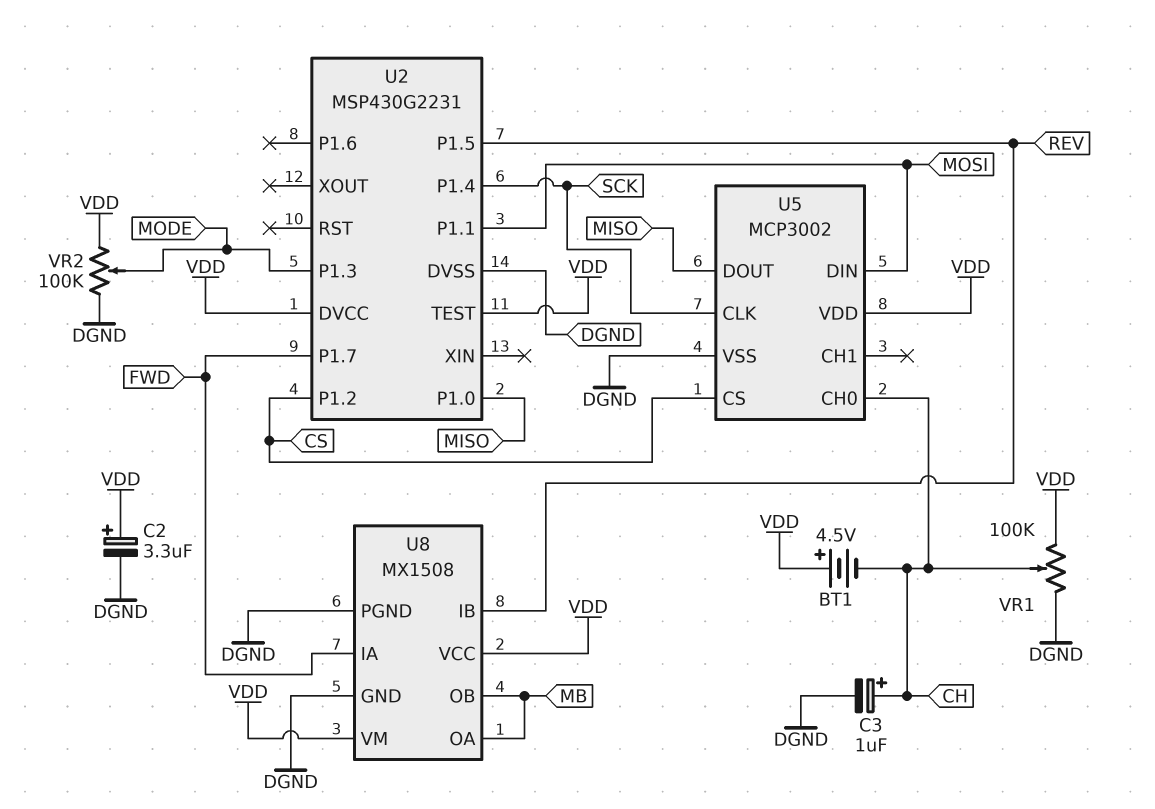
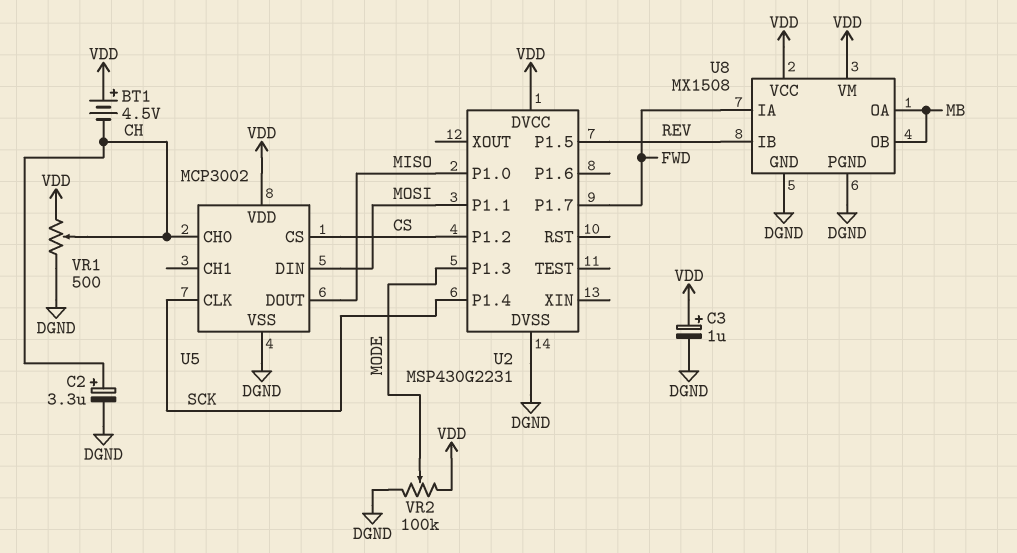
C2: 3.3uF (plus VDD, minus DGND) -> 3.3uF (plus CH, minus DGND)
C3: 1uF (plus CH, minus DGND) -> 1uF (plus VDD, minus DGND)
U2 pin TEST: VDD -> none
VR1: 100k (DGND, VDD, wiper CH) -> 500 (DGND, VDD, wiper CH)

